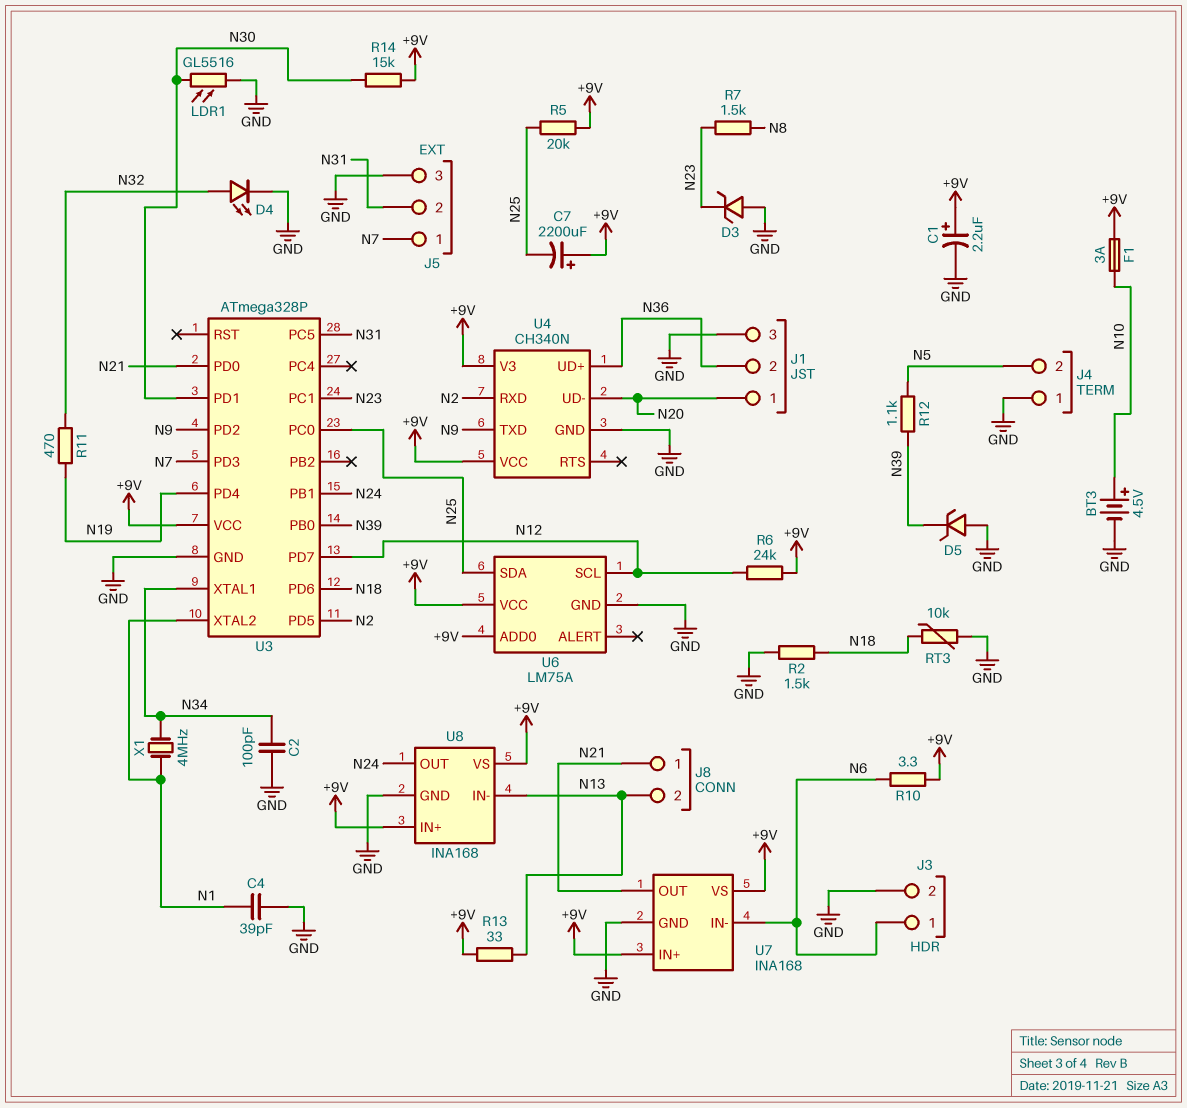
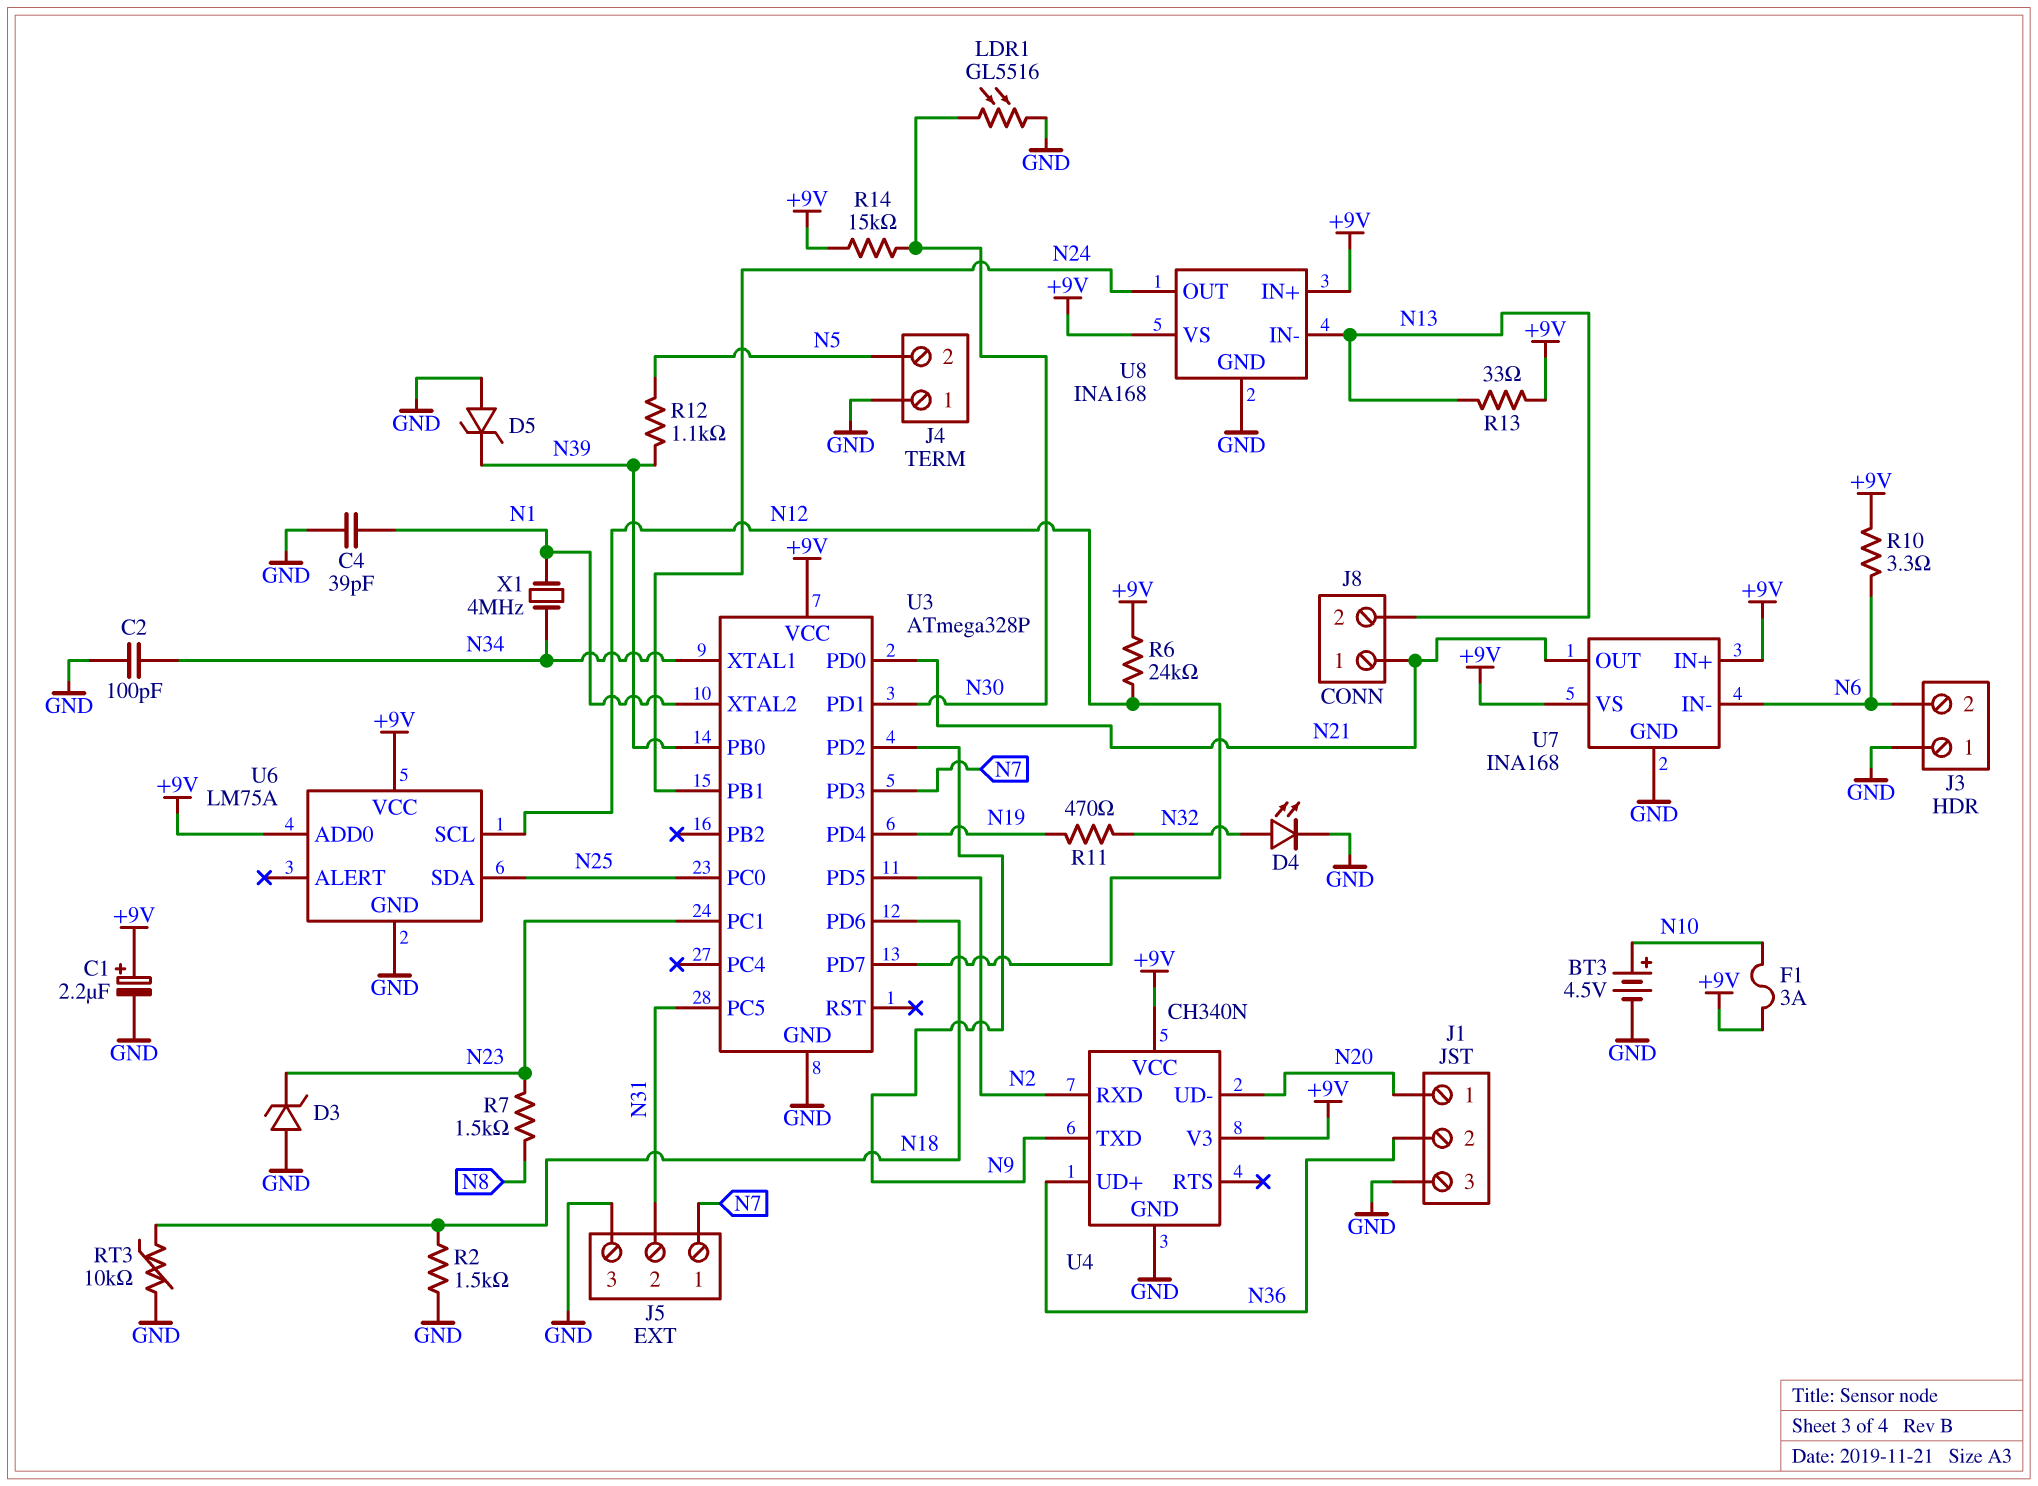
C7: 2200uF (plus +9V, minus N25) -> none
J3 pin 1: N6 -> GND
J3 pin 2: GND -> N6
R5: 20k (+9V, N25) -> none

